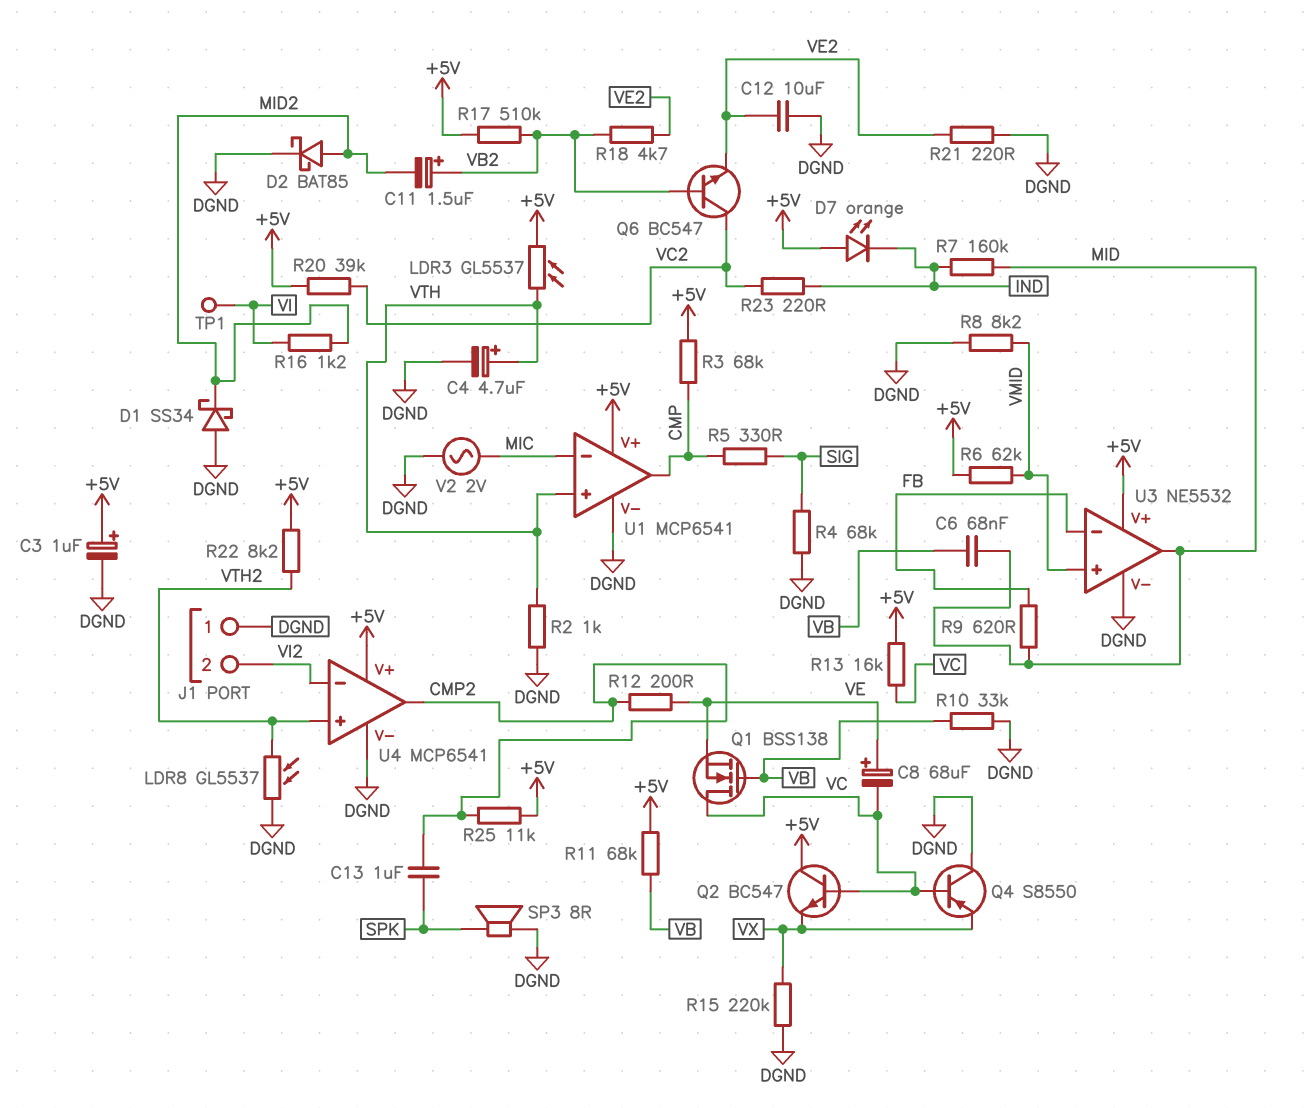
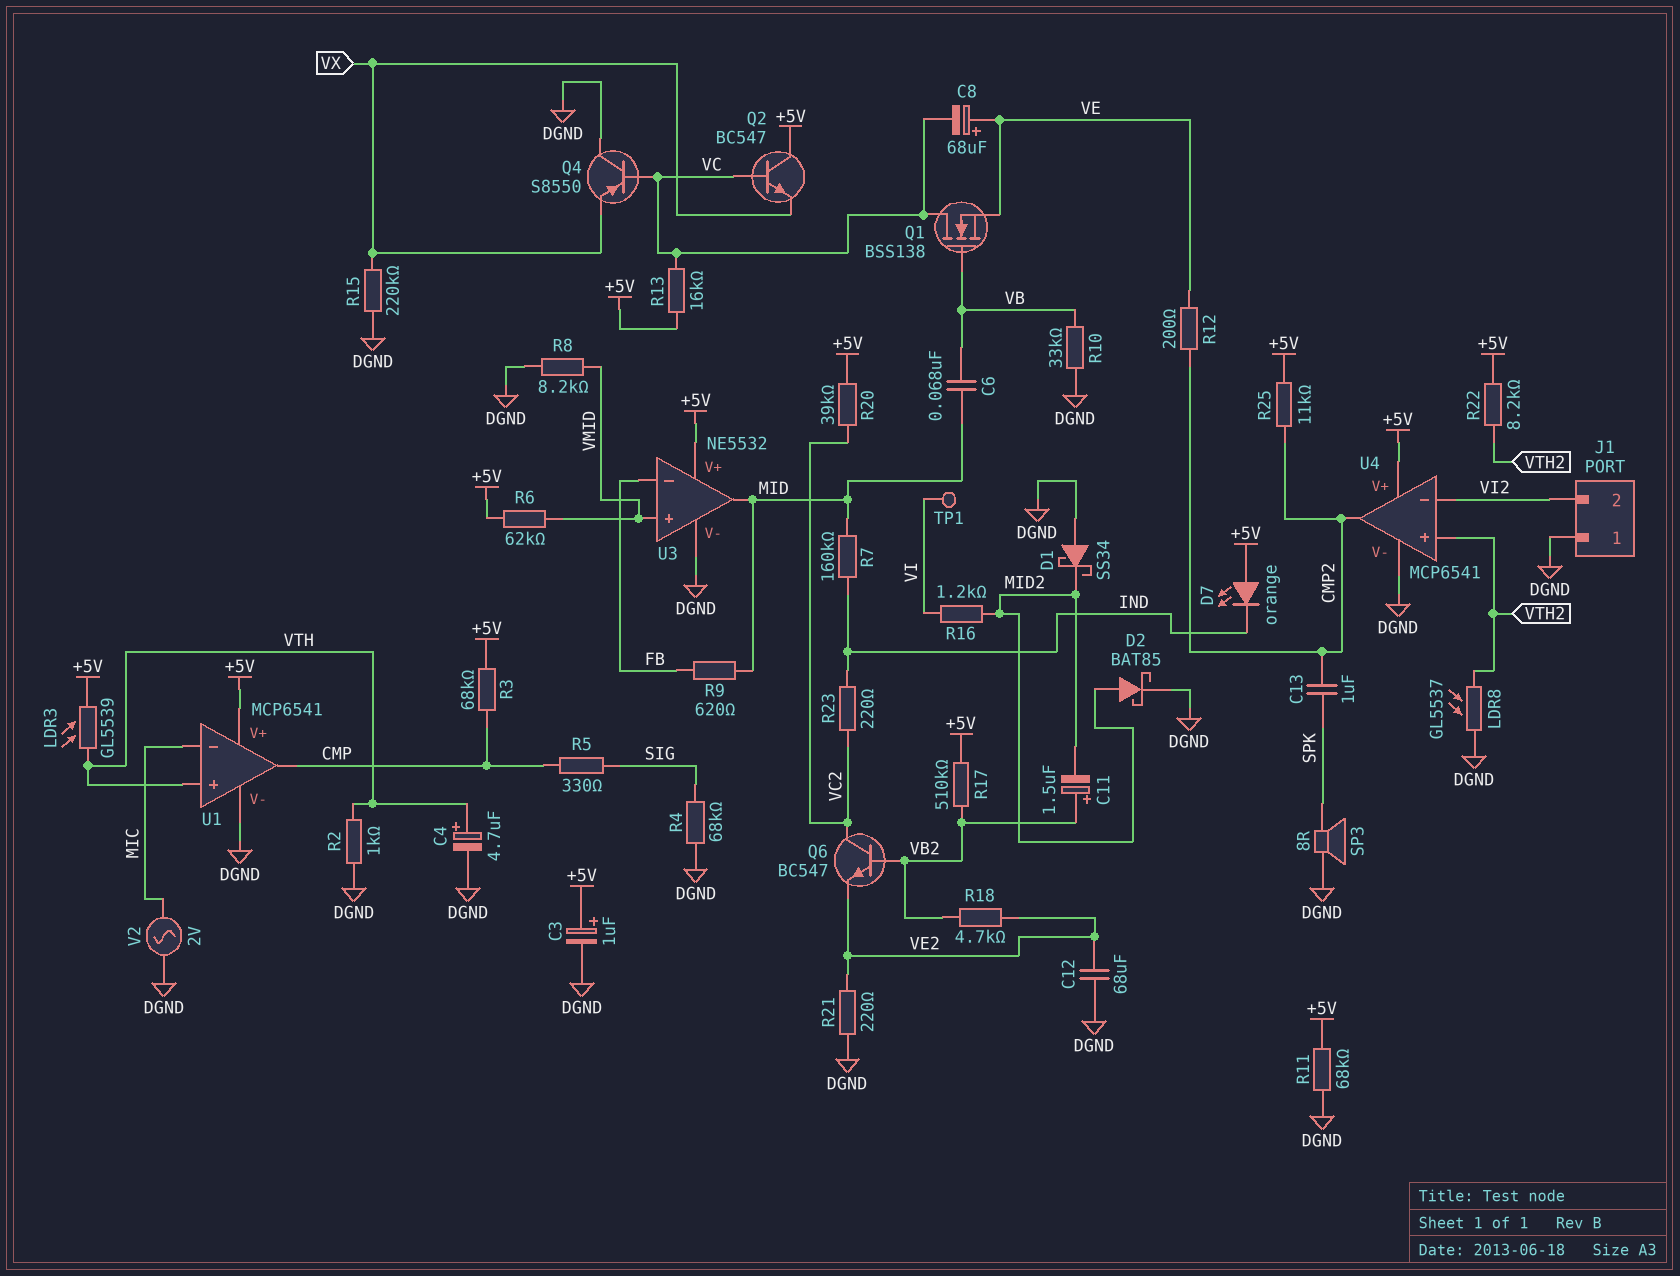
C12: 10uF (DGND, VE2) -> 68uF (DGND, VE2)
LDR3: GL5537 (+5V, VTH) -> GL5539 (+5V, VTH)
R11: 68k (+5V, VB) -> 68k (+5V, DGND)

